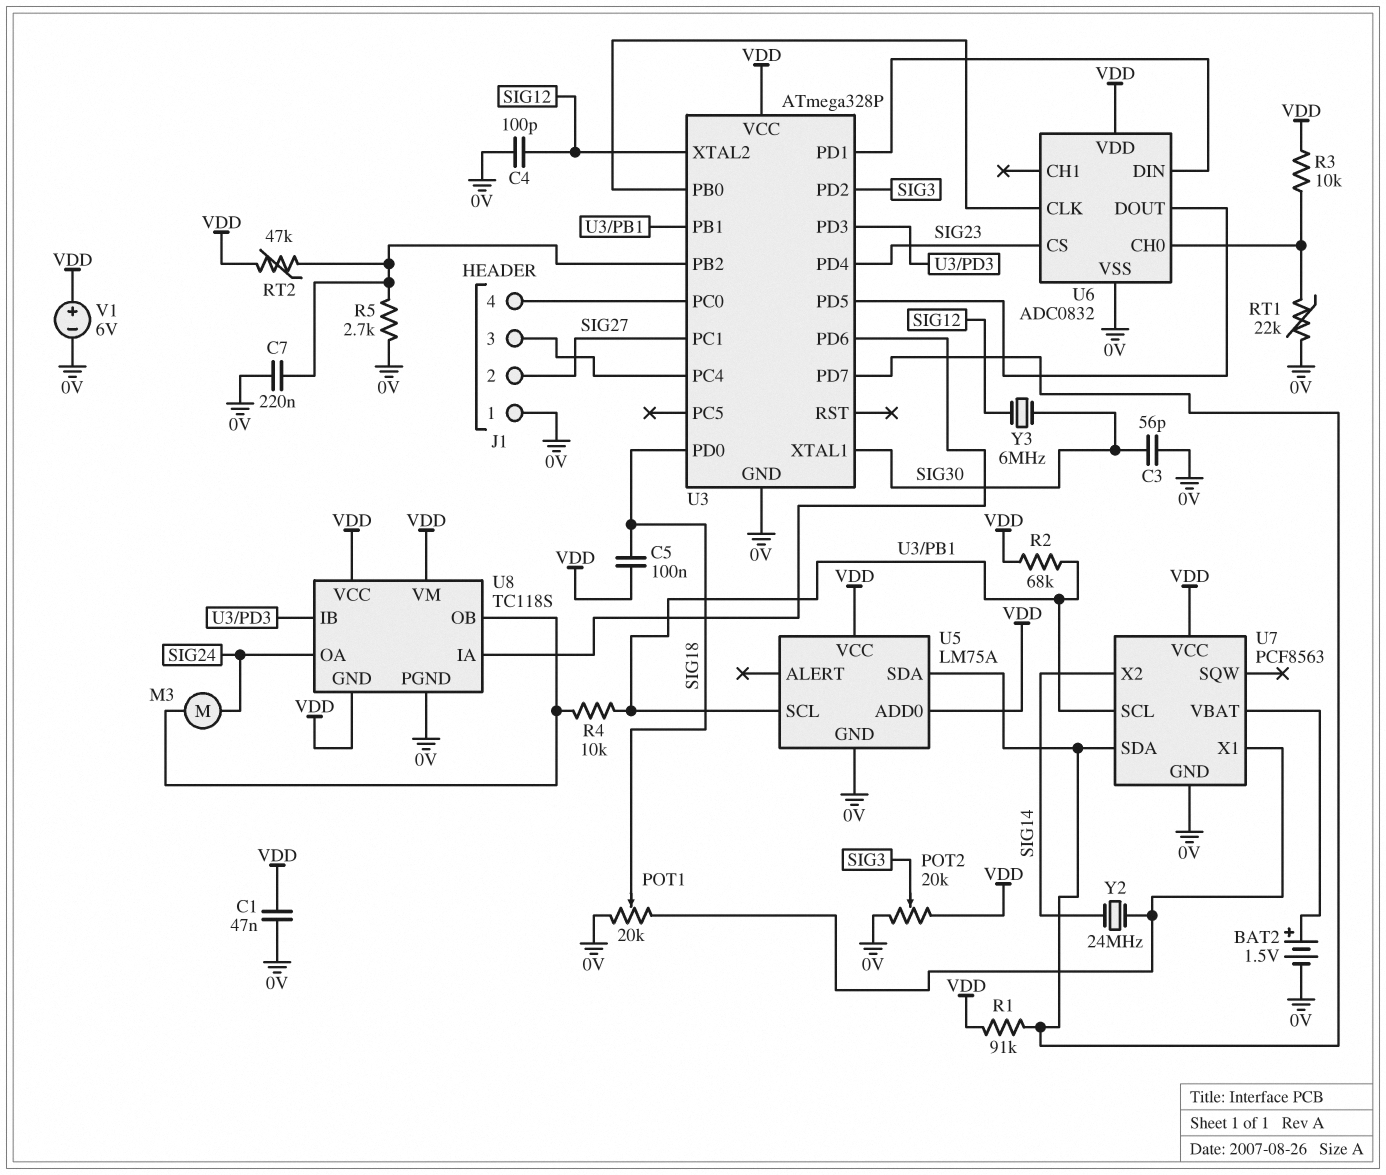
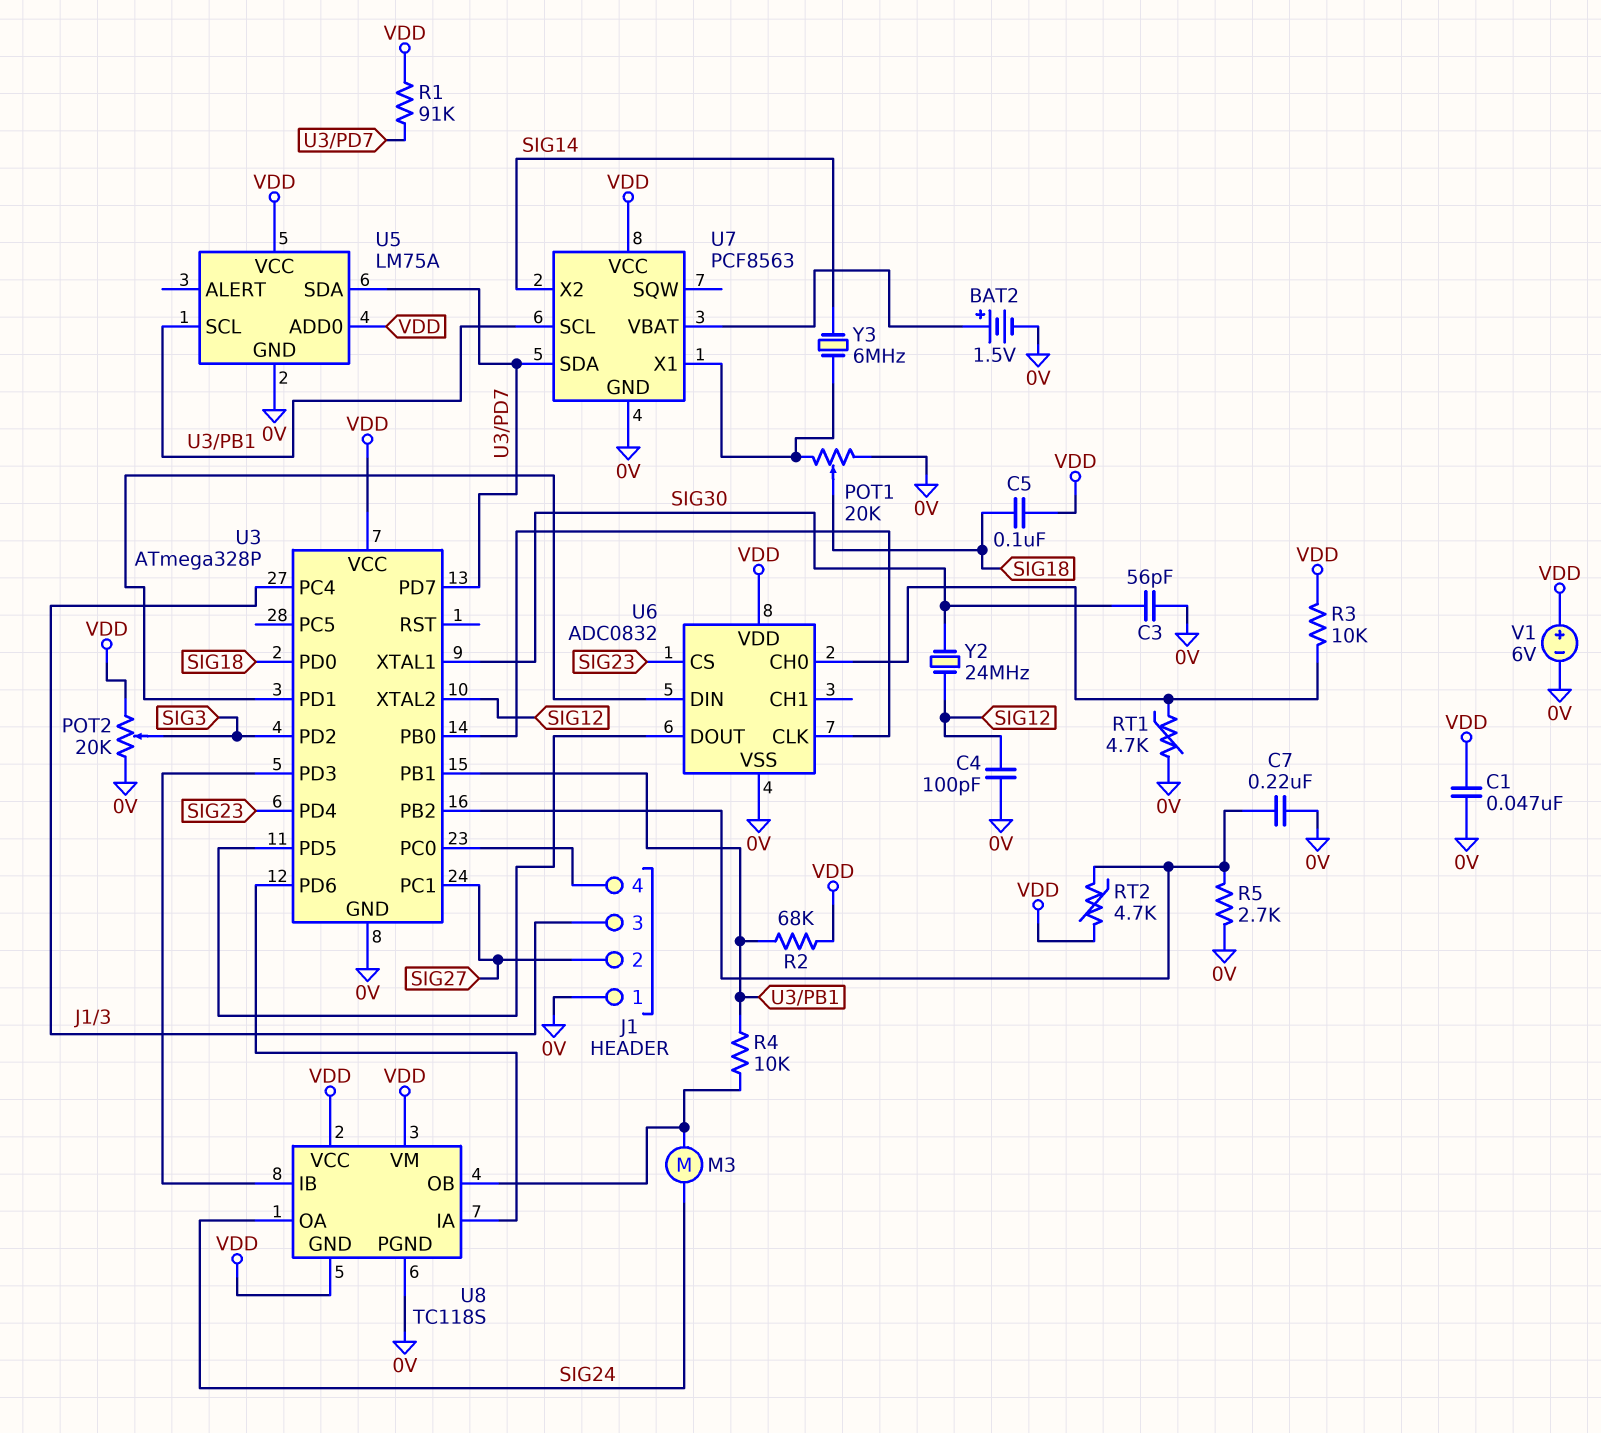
RT1: 22k (0V, U6/CH0) -> 4.7k (0V, U6/CH0)
RT2: 47k (U3/PB2, VDD) -> 4.7k (U3/PB2, VDD)
Y2: 24MHz (SIG14, U7/X1) -> 24MHz (SIG12, SIG30)
Y3: 6MHz (SIG12, SIG30) -> 6MHz (SIG14, U7/X1)

